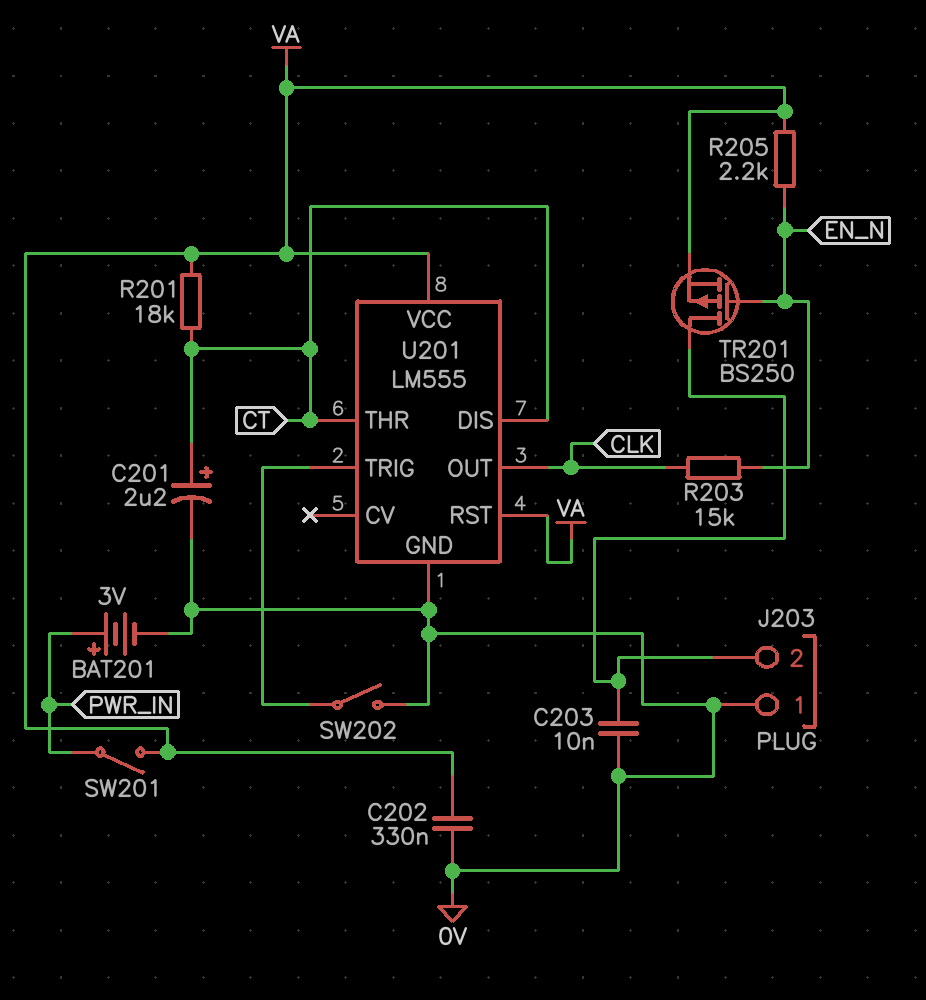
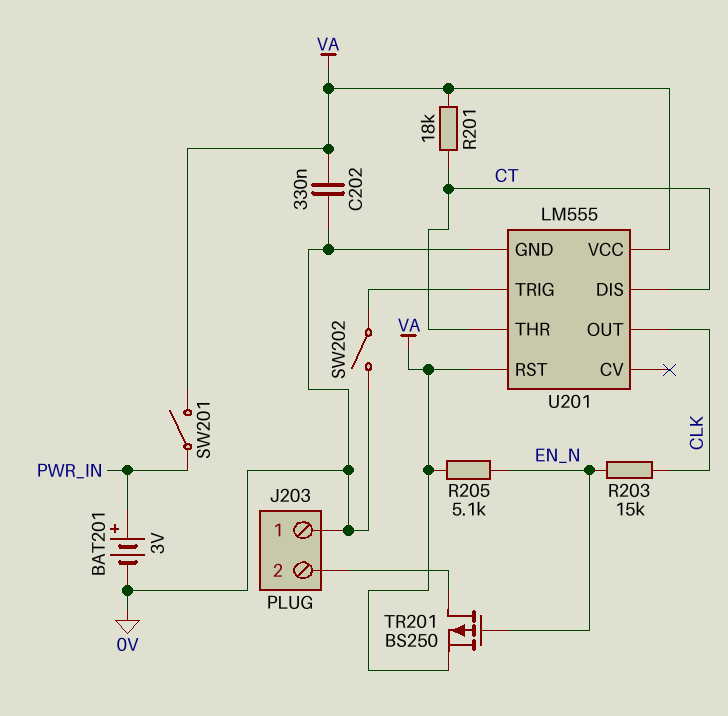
C201: 2.2uF (plus CT, minus 0V) -> none
C203: 10nF (0V, J203/2) -> none
R205: 2.2k (EN_N, VA) -> 5.1k (EN_N, VA)

